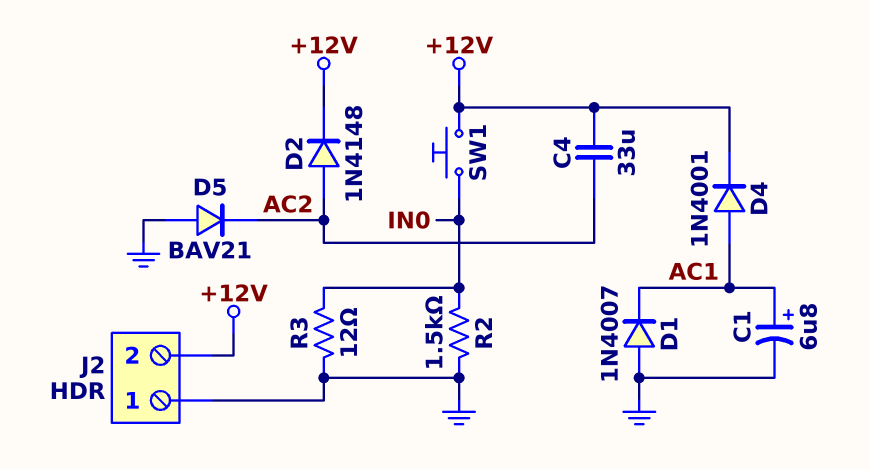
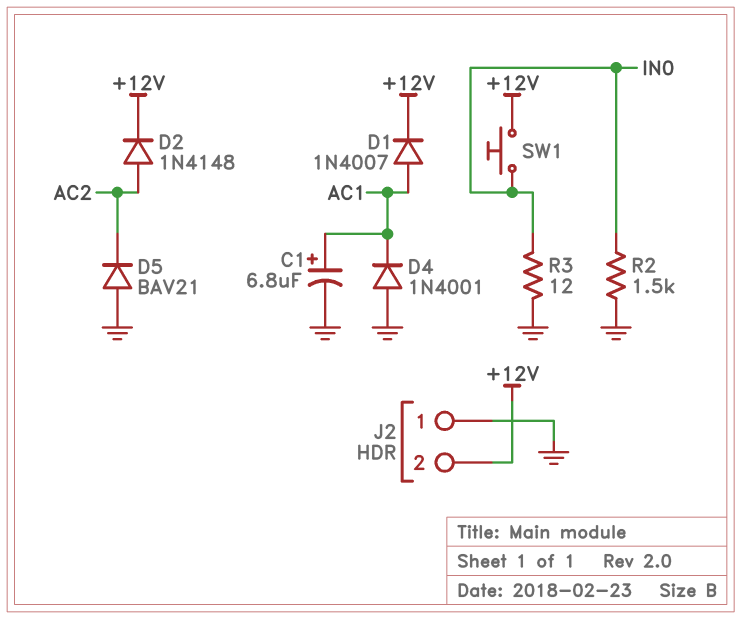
C4: 33uF (+12V, AC2) -> none
D1: diode 1N4007 (A GND, K AC1) -> diode 1N4007 (A AC1, K +12V)
D4: diode 1N4001 (A AC1, K +12V) -> diode 1N4001 (A GND, K AC1)

